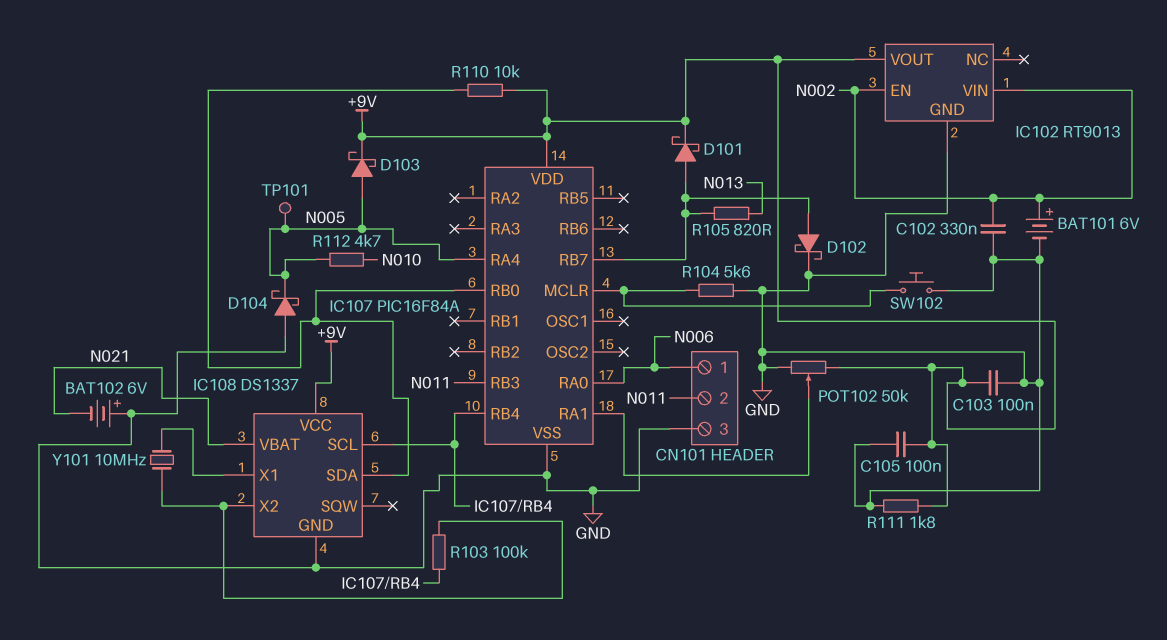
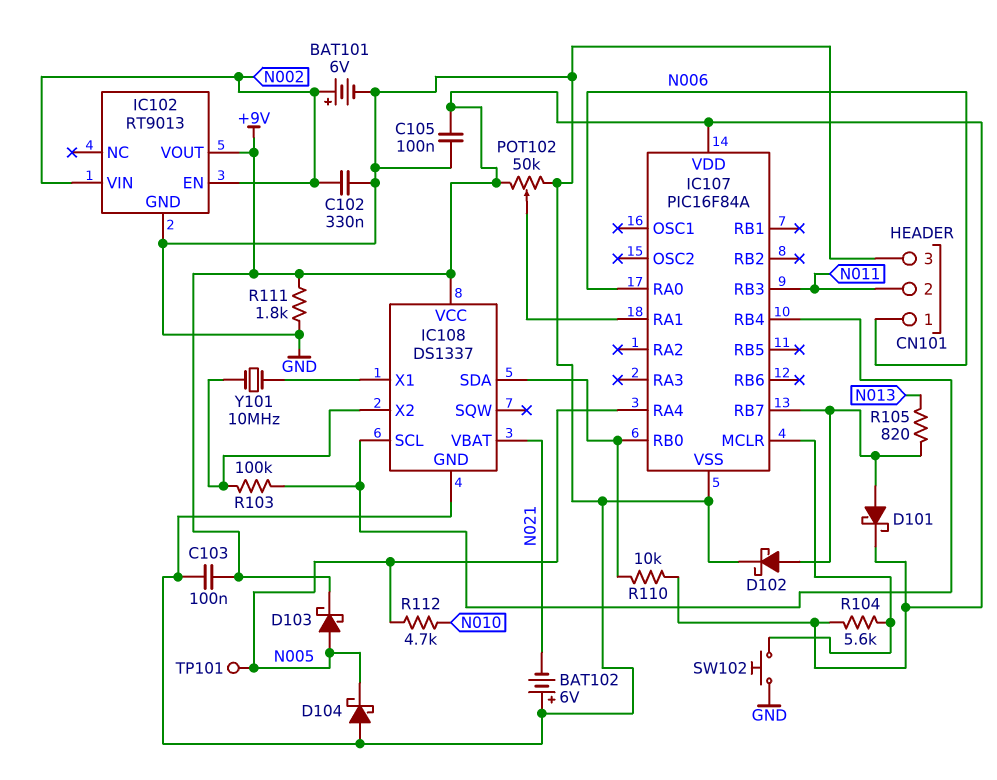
R104: 5.6k (GND, IC107/MCLR) -> 5.6k (+9V, IC107/MCLR)

